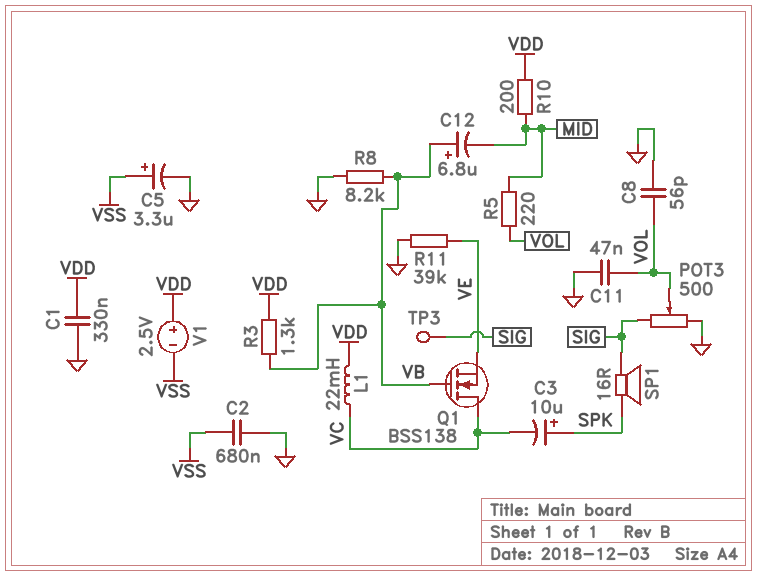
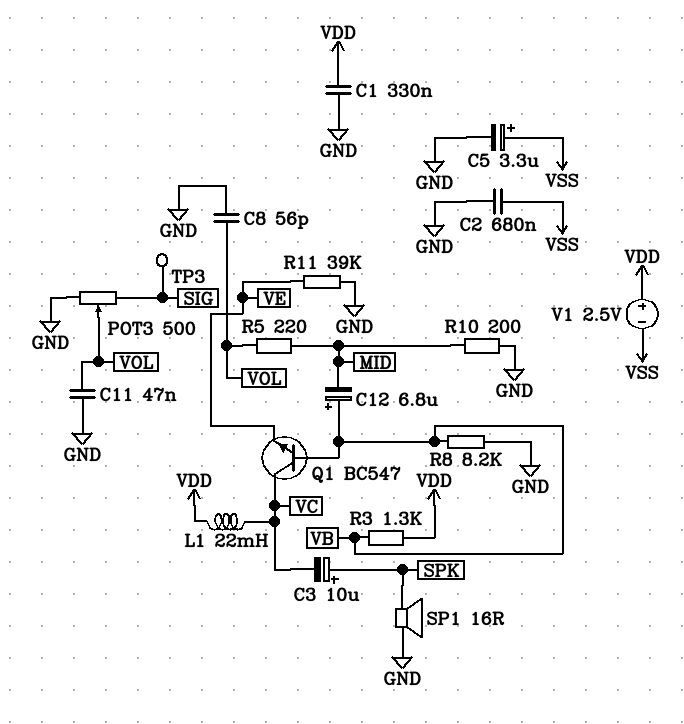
Q1: NMOS BSS138 (G VB, D VC, S VE) -> NPN BC547 (B VB, C VC, E VE)
R10: 200 (MID, VDD) -> 200 (GND, MID)
SP1: speaker 16R (SIG, SPK) -> speaker 16R (GND, SPK)

